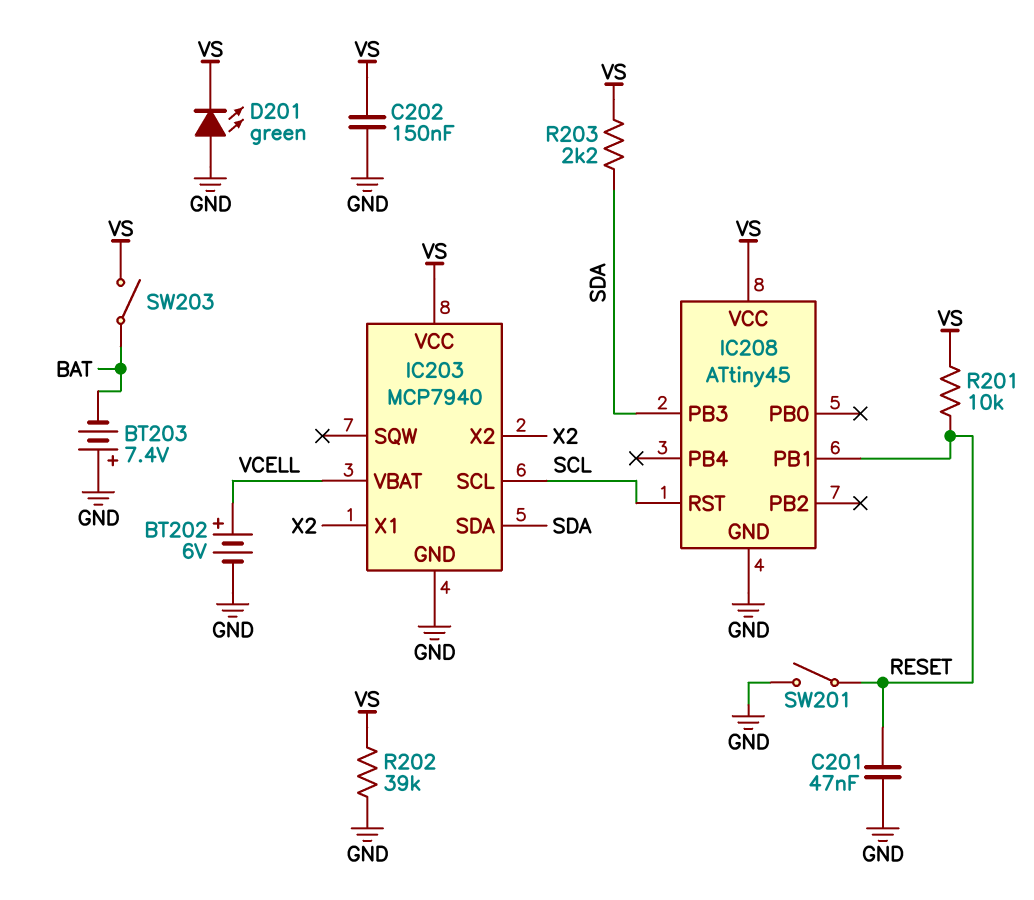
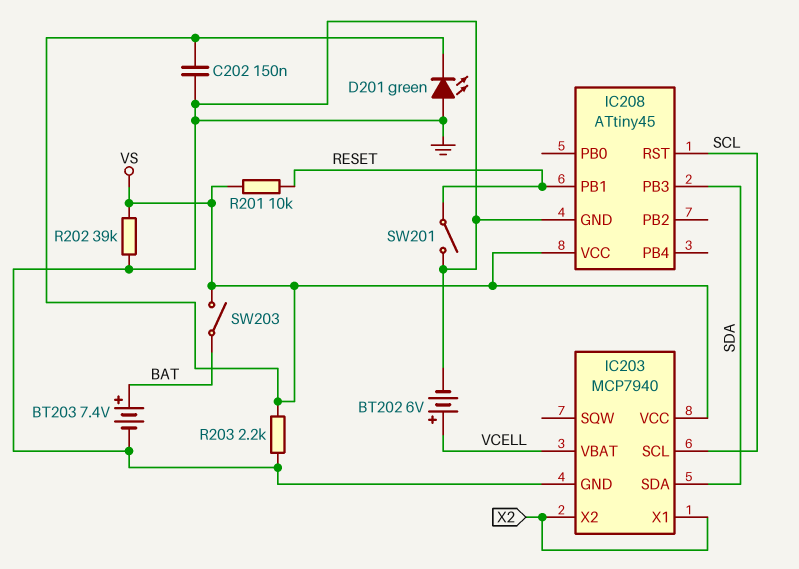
BT203: 7.4V (plus GND, minus BAT) -> 7.4V (plus BAT, minus GND)
C201: 47nF (GND, RESET) -> none
R203: 2.2k (SDA, VS) -> 2.2k (GND, VS)

